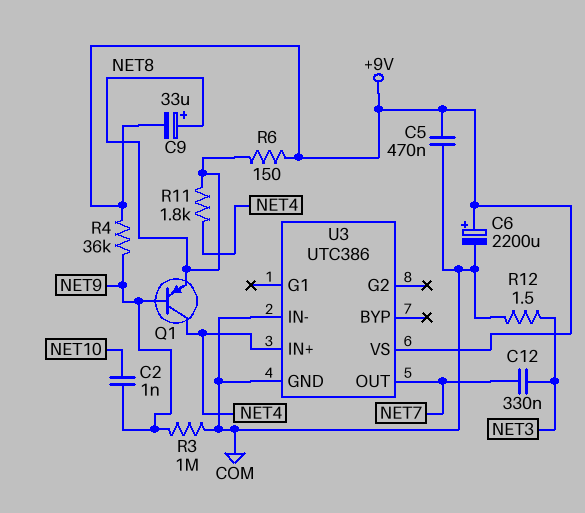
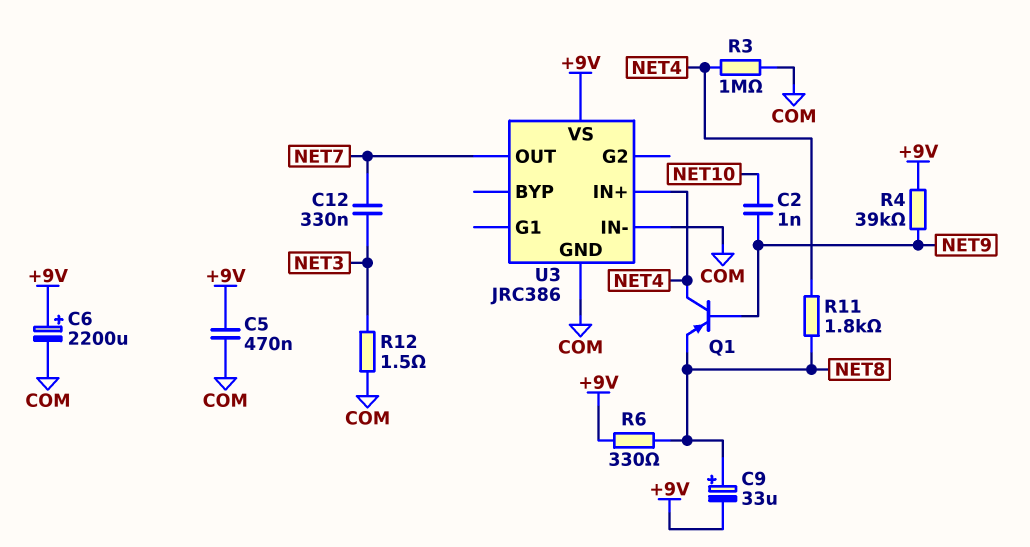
R3: 1M (COM, NET9) -> 1M (COM, NET4)
R4: 36k (+9V, NET9) -> 39k (+9V, NET9)
R6: 150 (+9V, NET8) -> 330 (+9V, NET8)
U3: UTC386 -> JRC386

